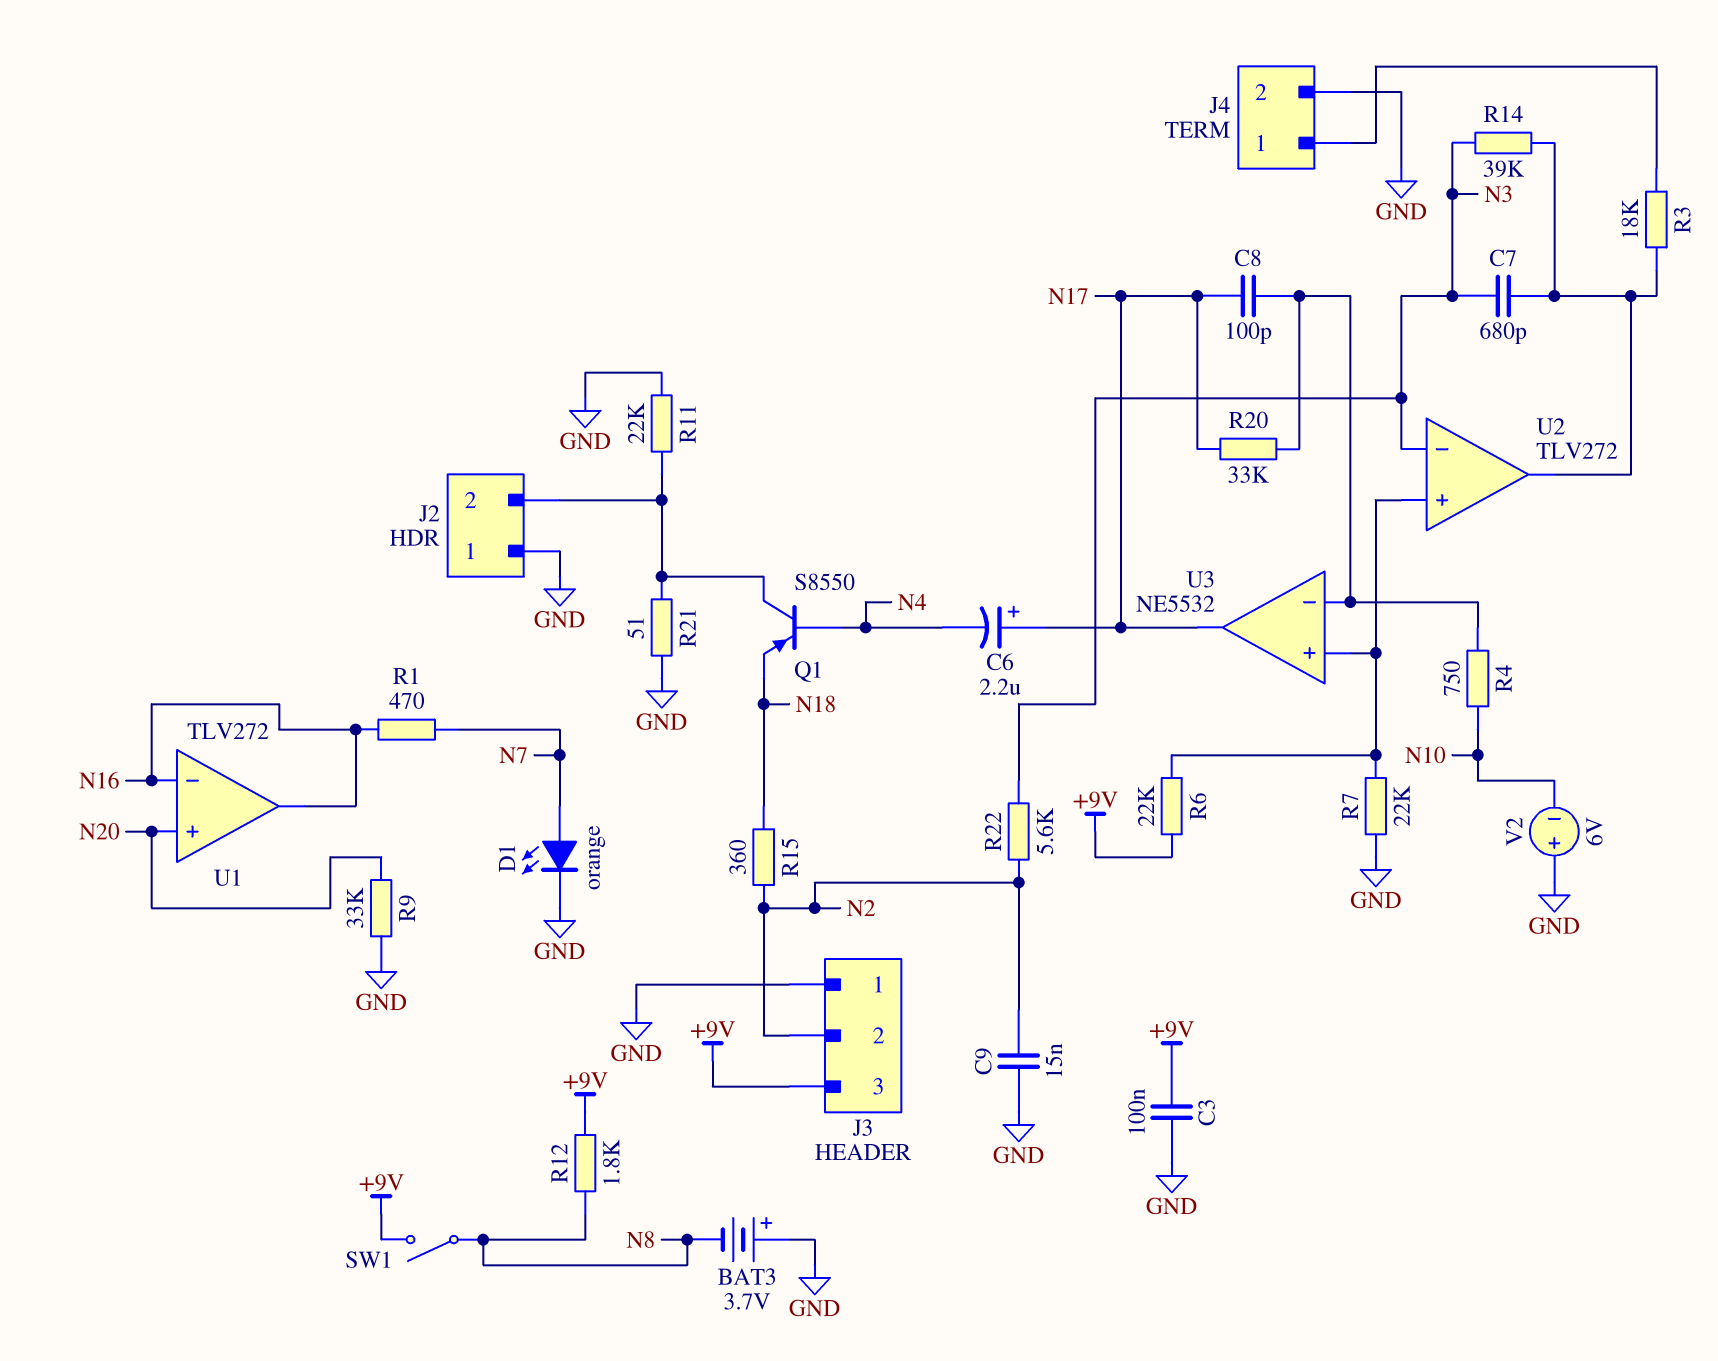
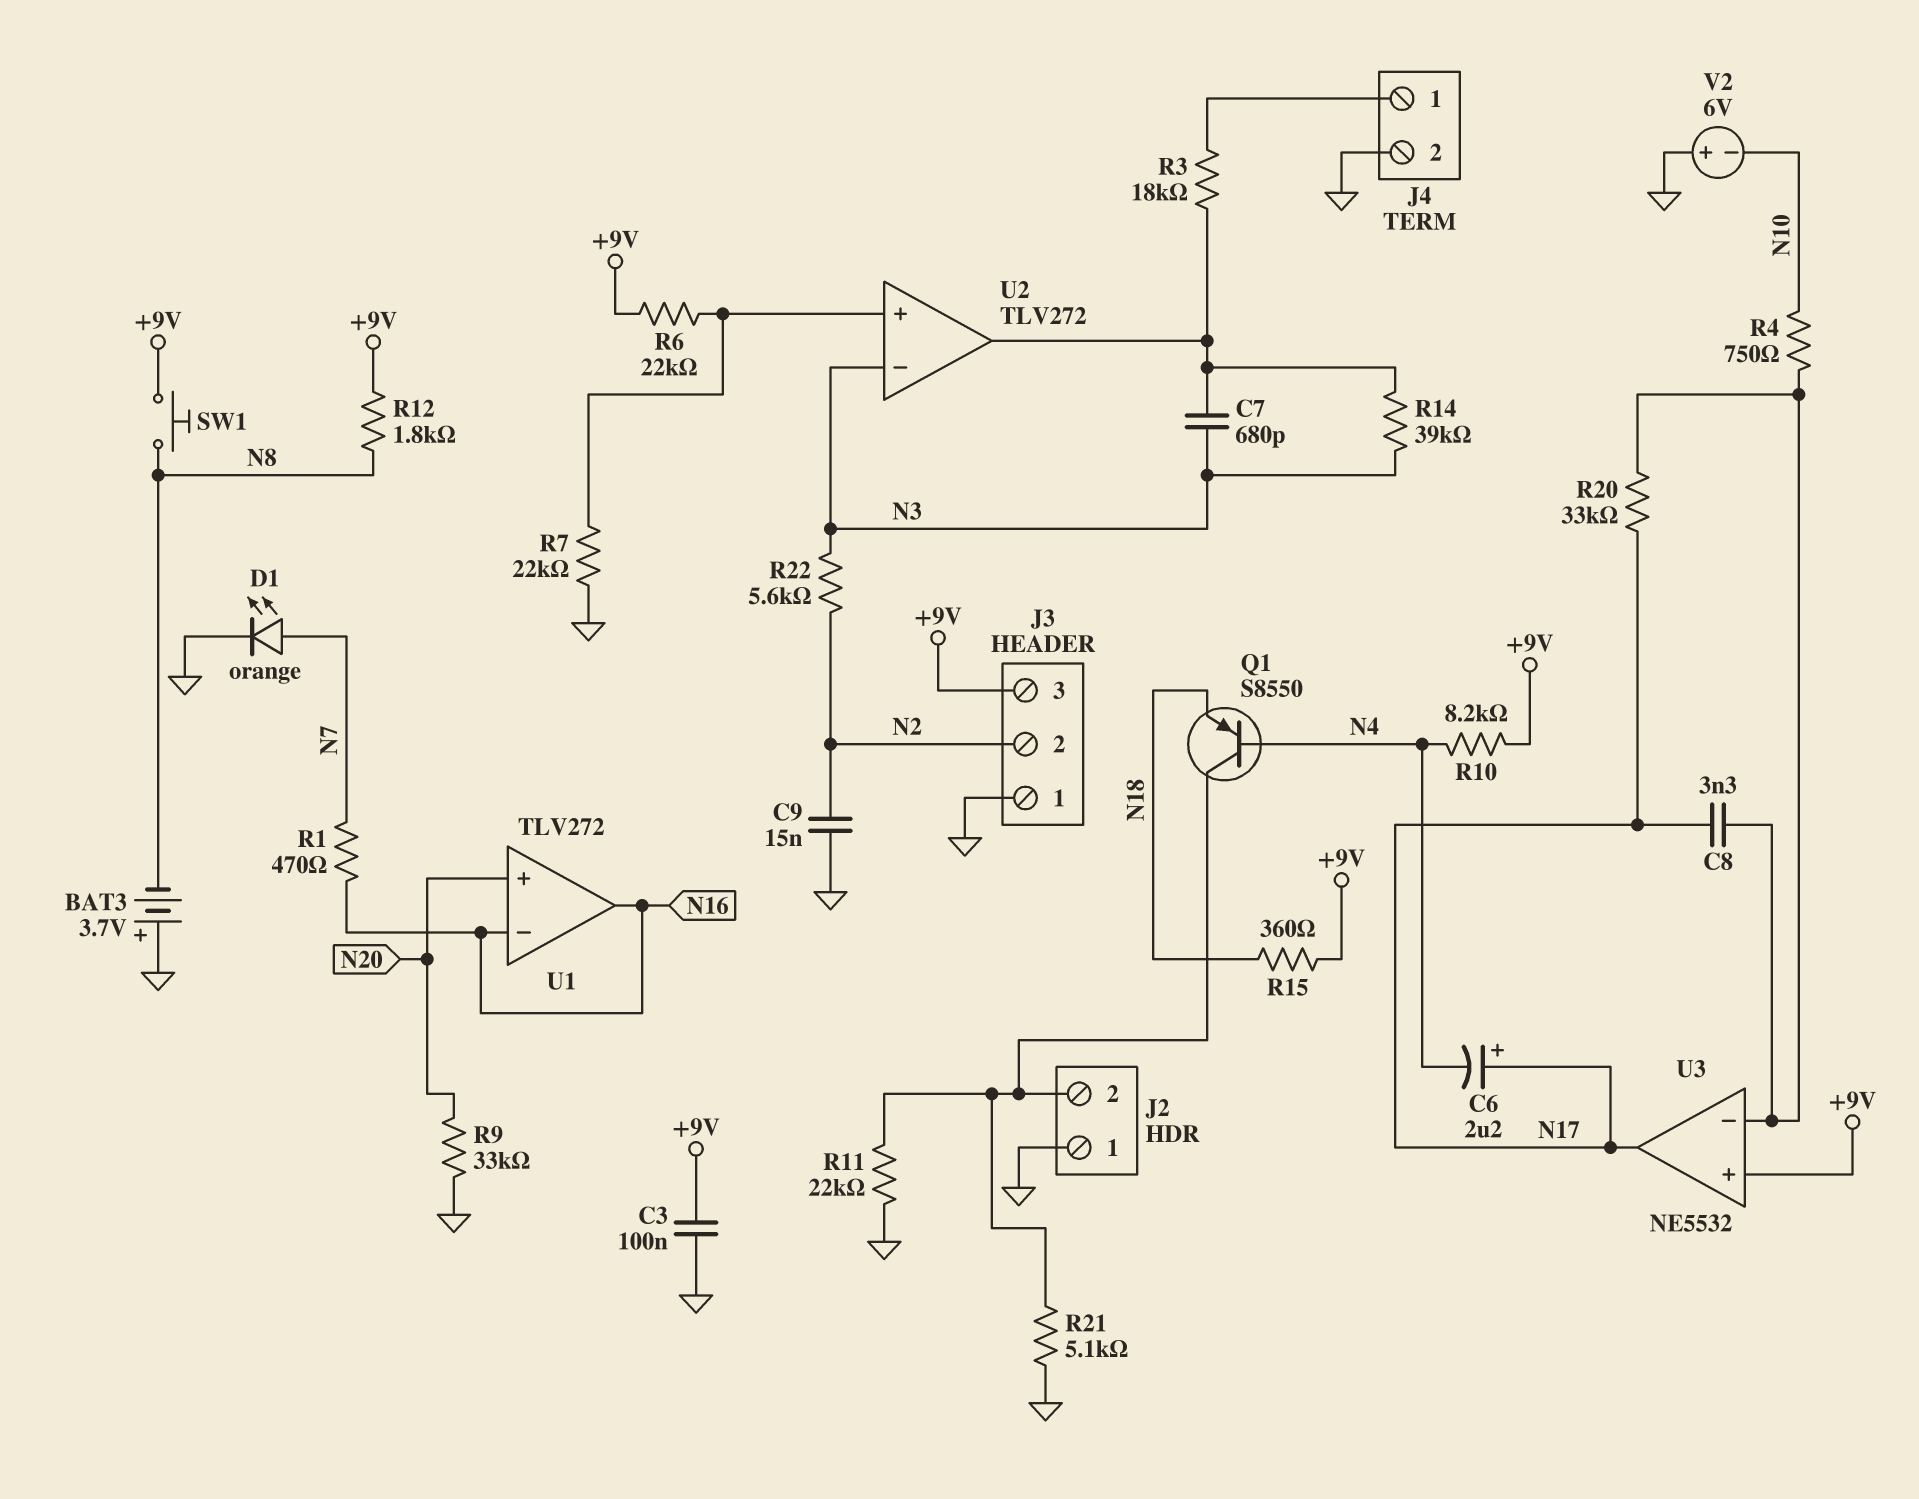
C8: 100pF (N17, U3/in-) -> 3.3nF (N17, U3/in-)
R10: none -> 8.2k (+9V, N4)
R15: 360 (N2, N18) -> 360 (+9V, N18)
R21: 51 (GND, J2/2) -> 5.1k (GND, J2/2)
SW1: switch (+9V, N8) -> button (+9V, N8)
U3 pin in+: U2/in+ -> +9V

